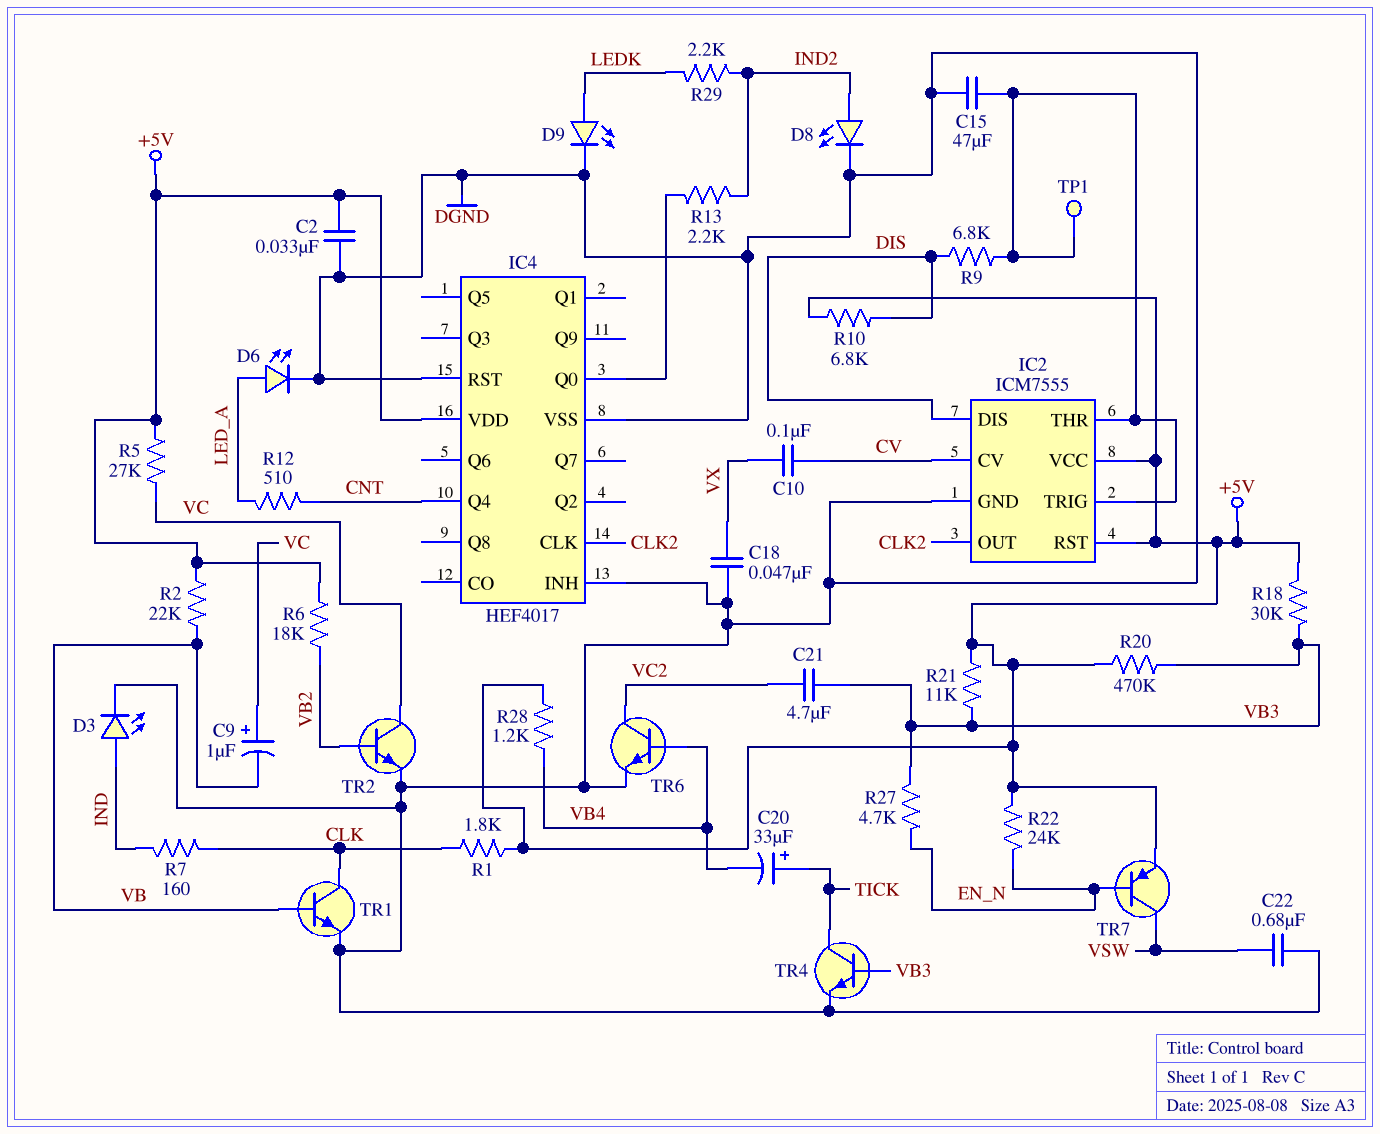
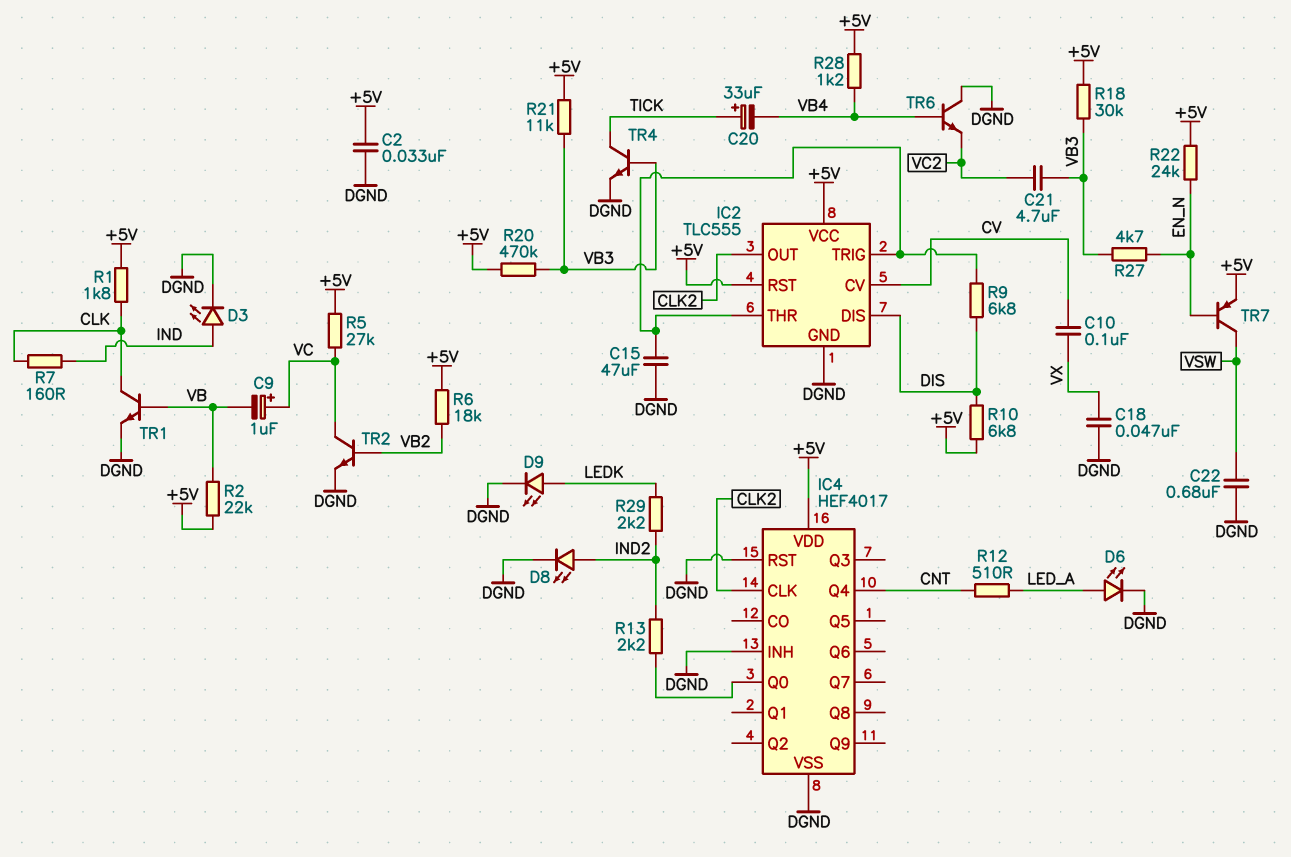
IC2: ICM7555 -> TLC555
TP1: test point (IC2/THR) -> none
TR6: NPN (B VB4, C VC2, E DGND) -> NPN (B VB4, C DGND, E VC2)

